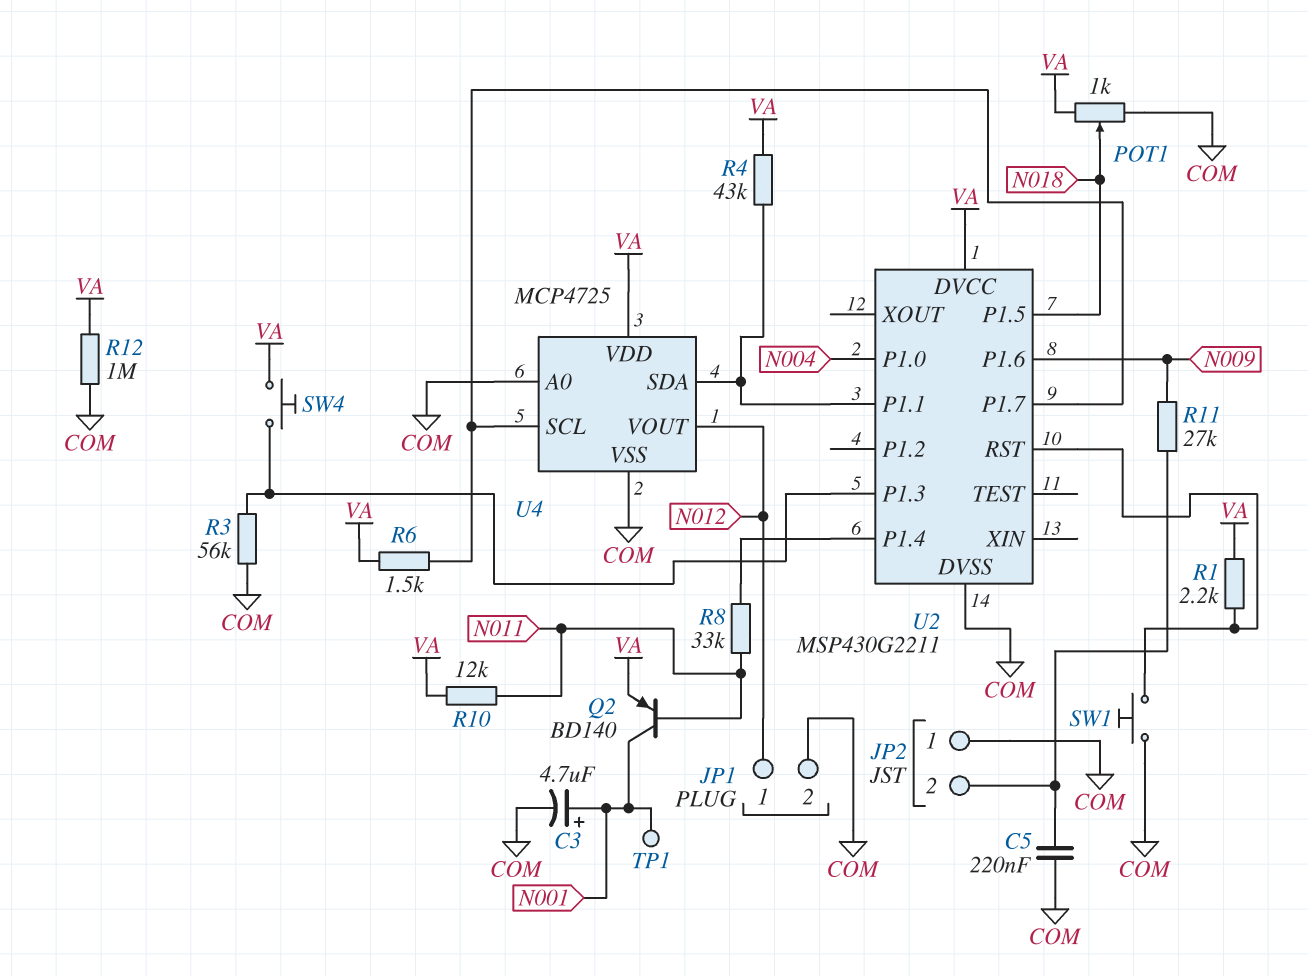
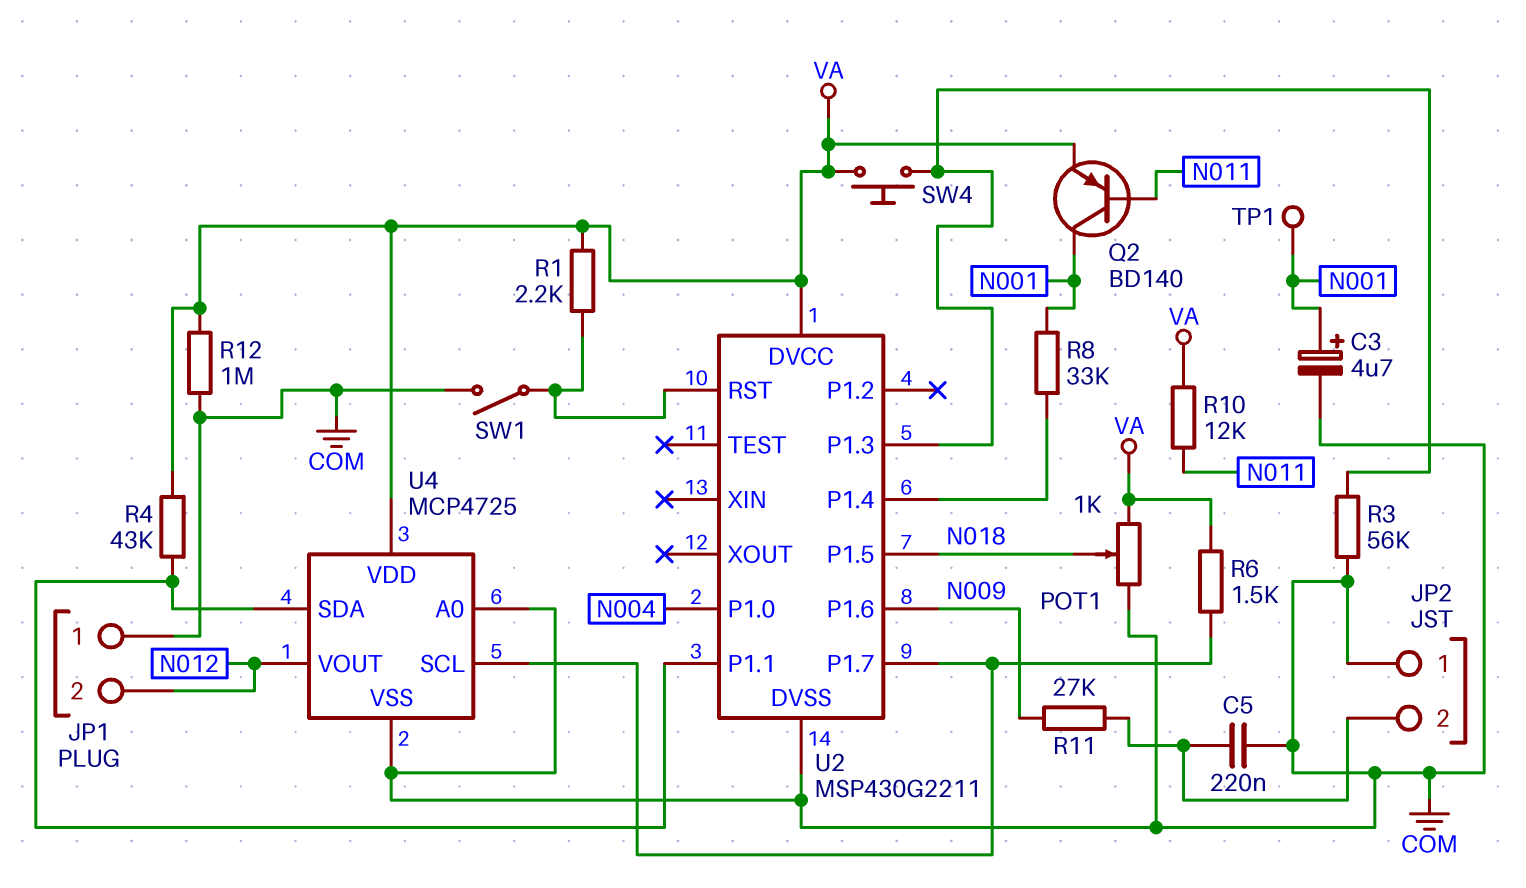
JP1 pin 1: N012 -> COM
JP1 pin 2: COM -> N012
R8: 33k (N011, U2/P1.4) -> 33k (N001, U2/P1.4)
SW1: button (COM, U2/RST) -> switch (COM, U2/RST)

